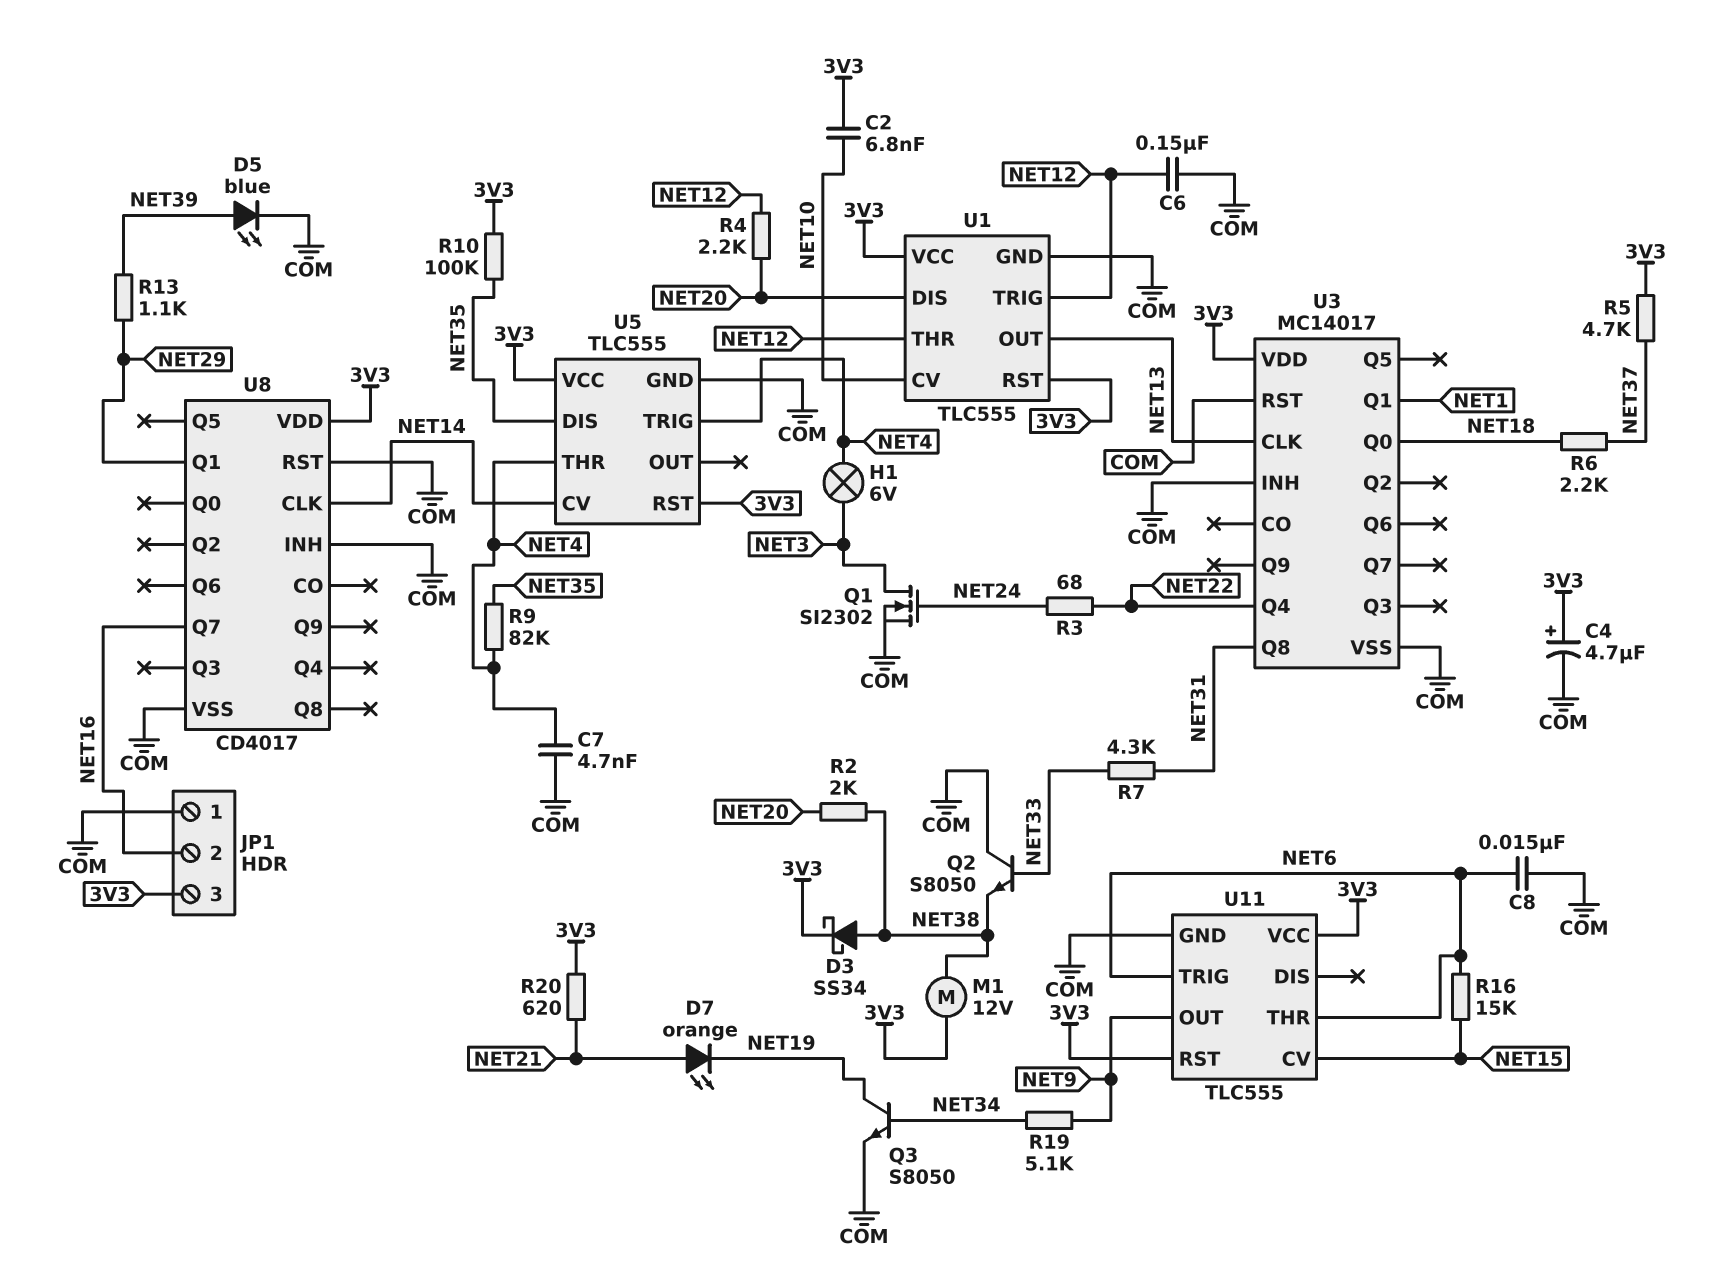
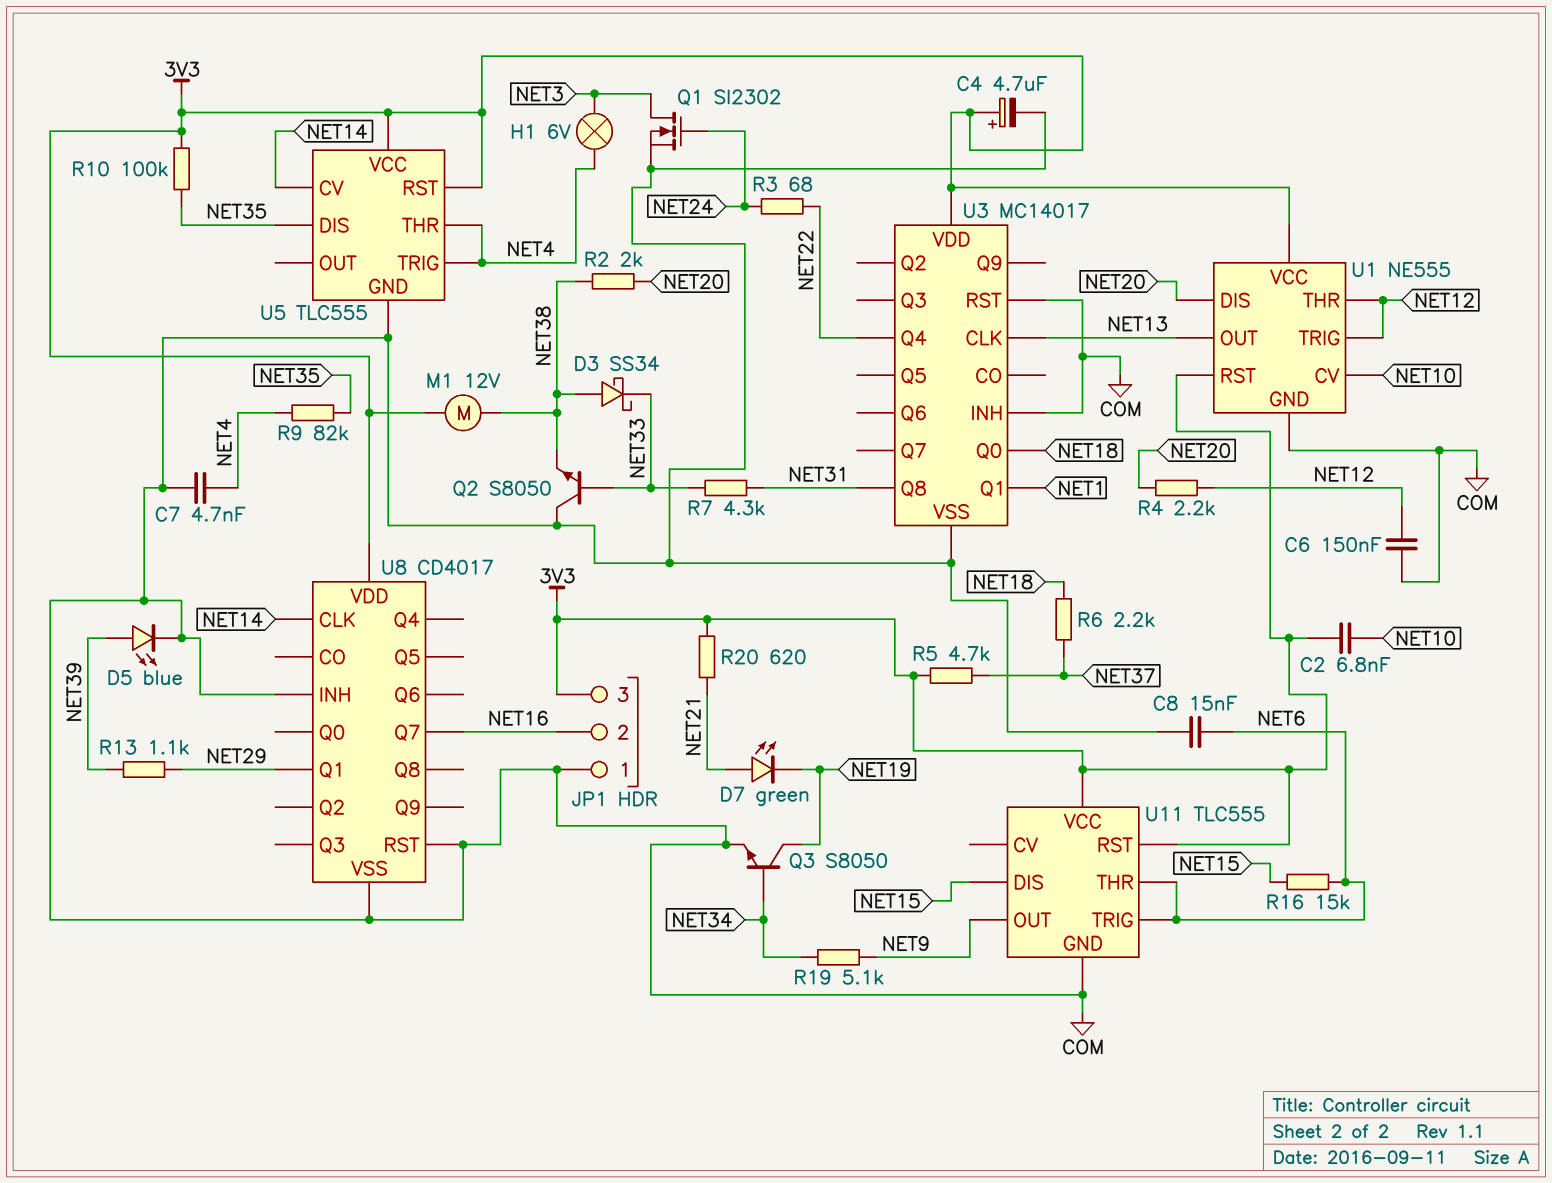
D3: schottky SS34 (A NET38, K 3V3) -> schottky SS34 (A NET38, K NET33)
D7: LED orange (A NET21, K NET19) -> LED green (A NET21, K NET19)
U1: TLC555 -> NE555
U11 pin CV: NET15 -> none
U11 pin DIS: none -> NET15

